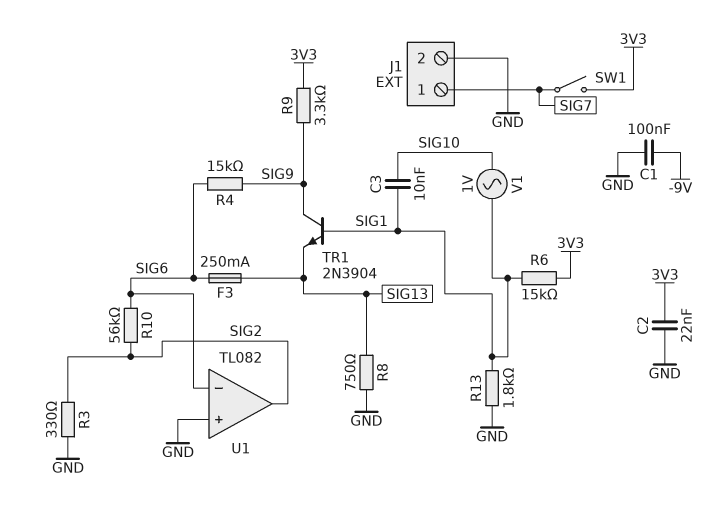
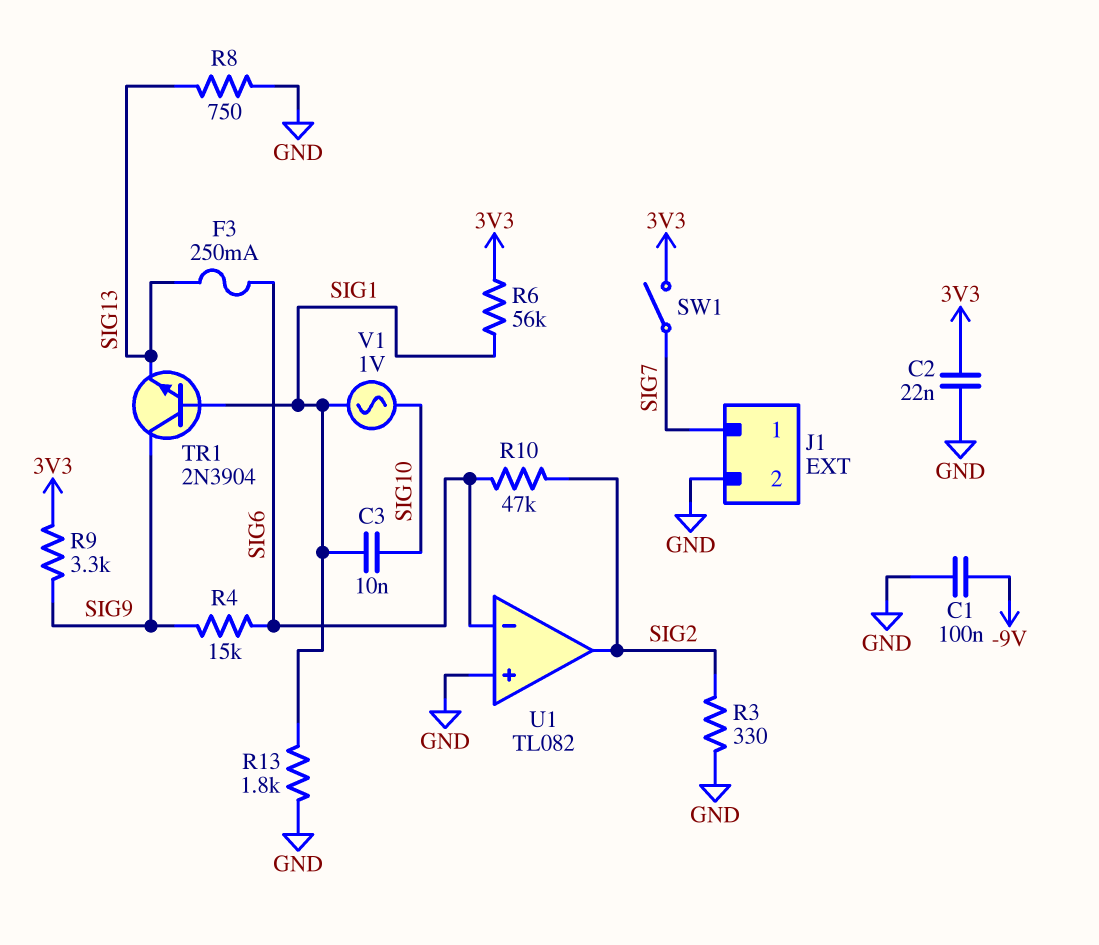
R6: 15k (3V3, SIG1) -> 56k (3V3, SIG1)
R10: 56k (SIG2, SIG6) -> 47k (SIG2, SIG6)

